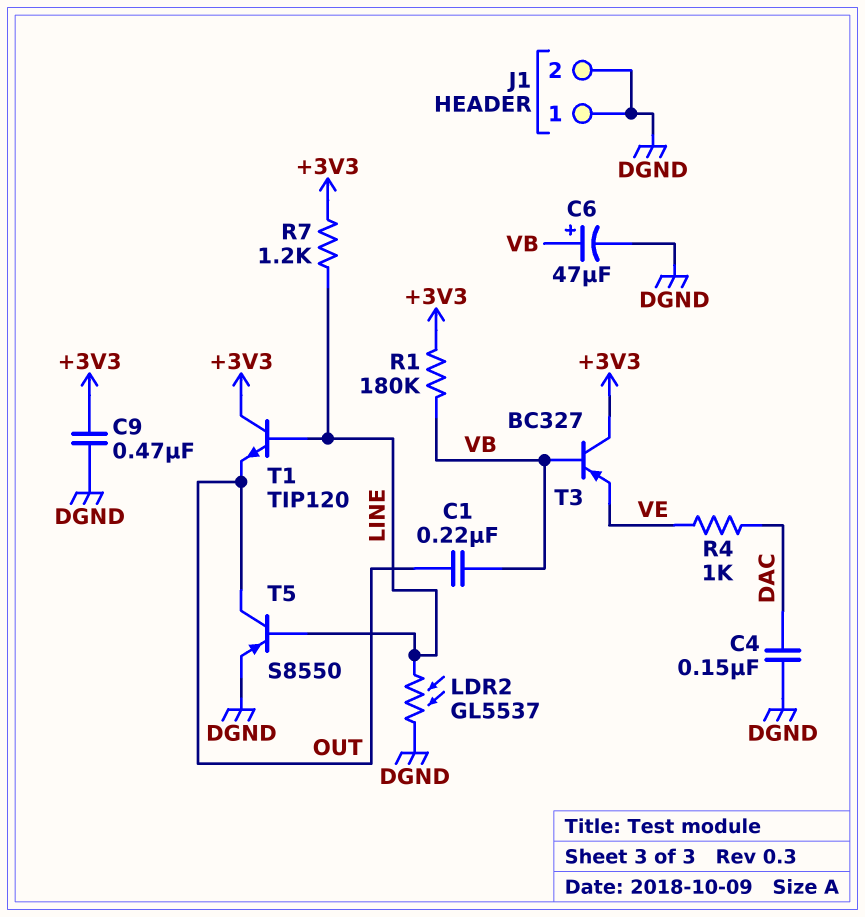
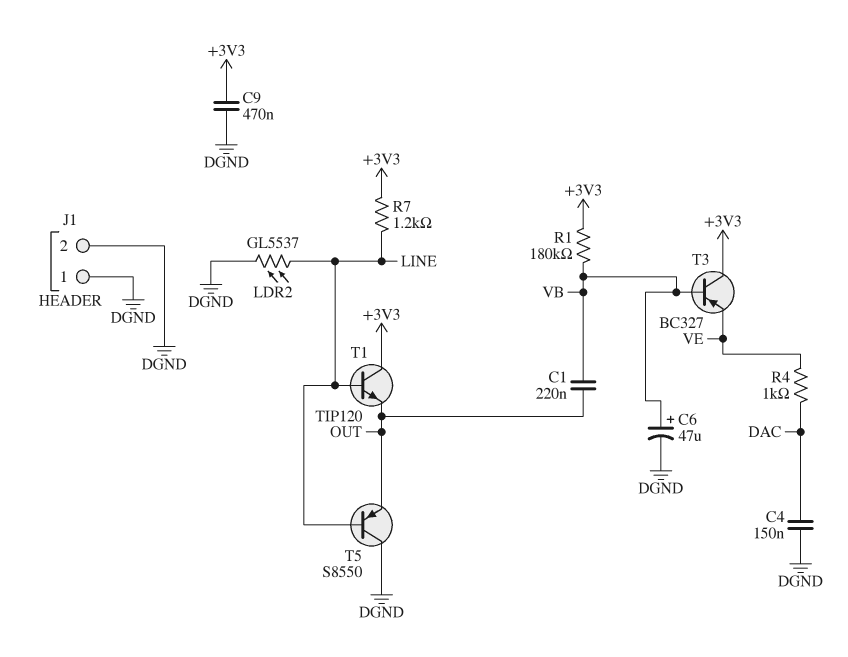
T5: PNP S8550 (B LINE, C OUT, E DGND) -> PNP S8550 (B LINE, C DGND, E OUT)

